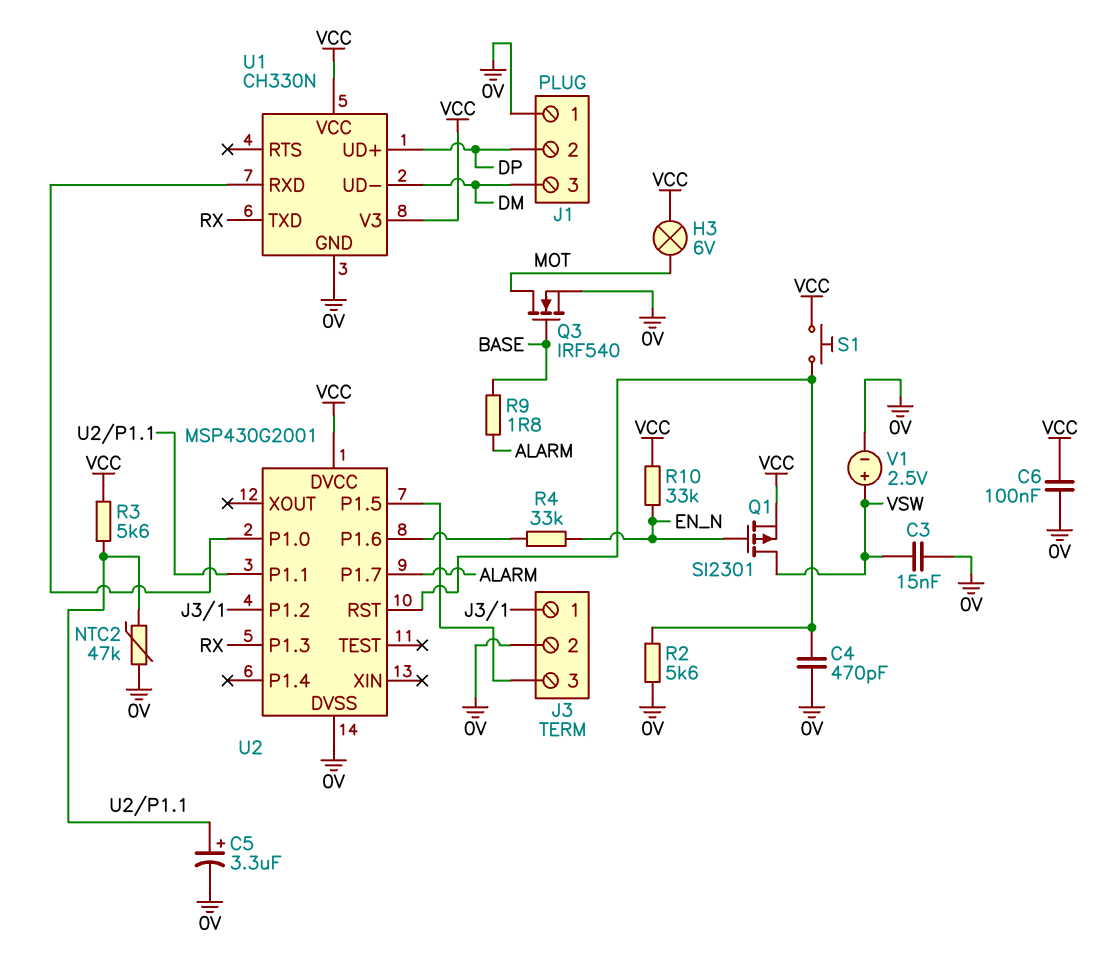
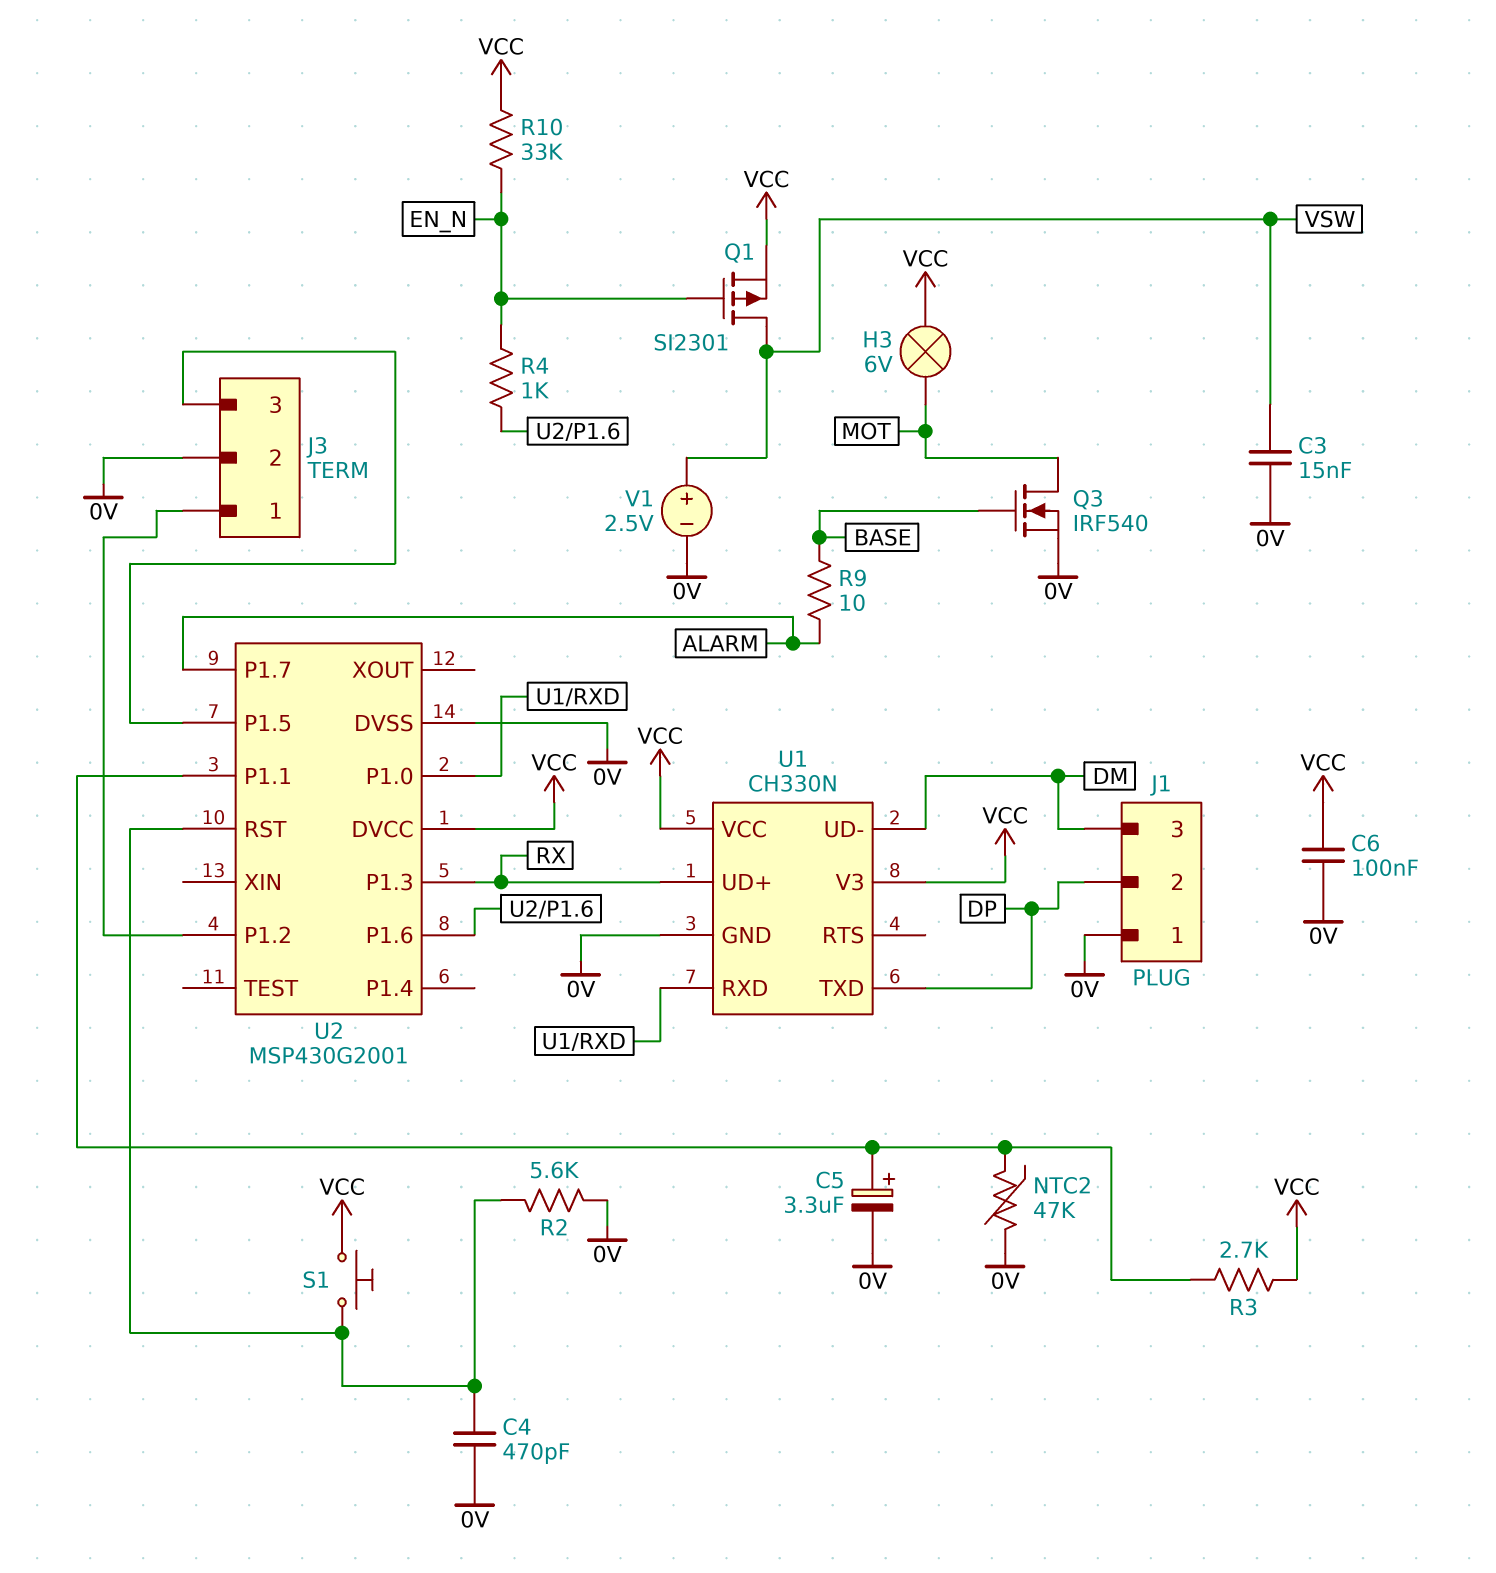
R3: 5.6k (U2/P1.1, VCC) -> 2.7k (U2/P1.1, VCC)
R4: 33k (EN_N, U2/P1.6) -> 1k (EN_N, U2/P1.6)
R9: 1.8 (ALARM, BASE) -> 10 (ALARM, BASE)
U1 pin TXD: RX -> DP
U1 pin UD+: DP -> RX

